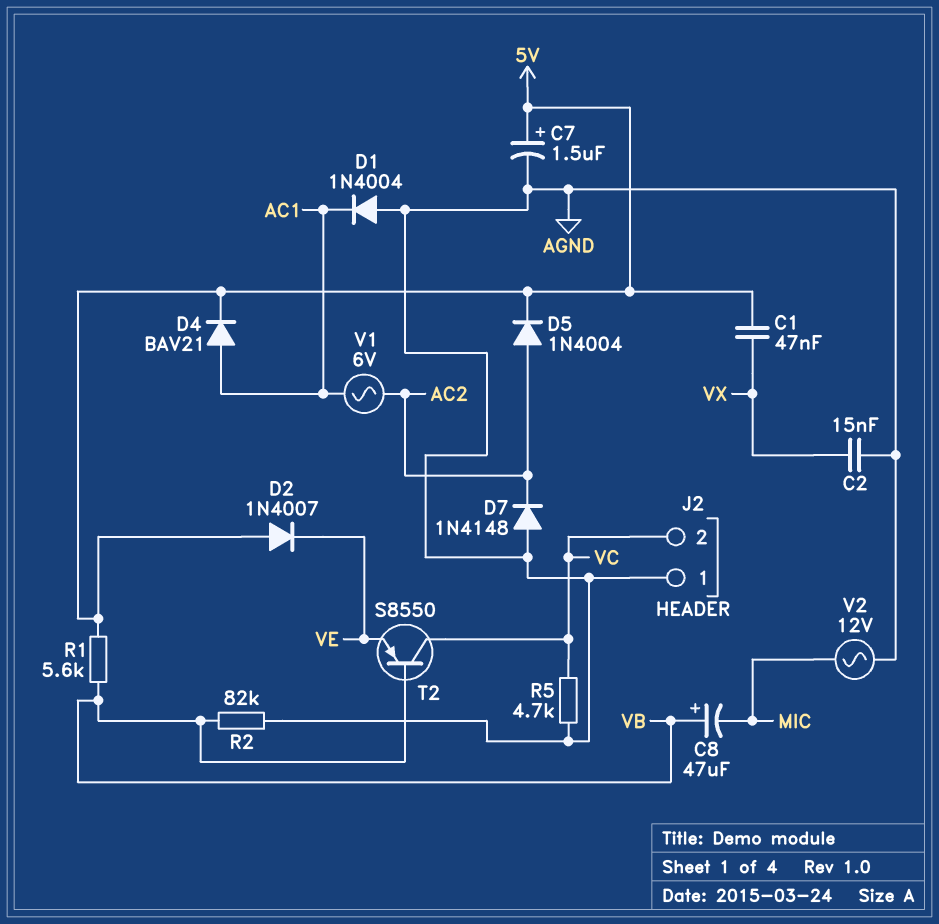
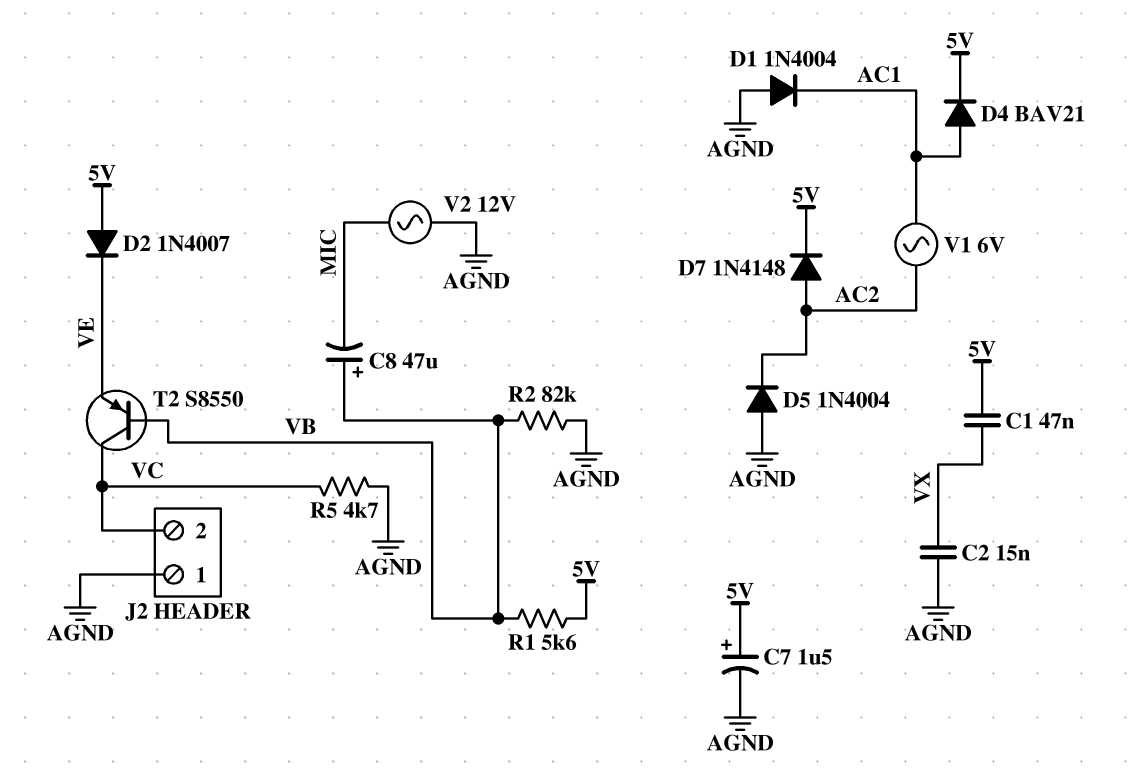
D5: diode 1N4004 (A AC2, K 5V) -> diode 1N4004 (A AGND, K AC2)
D7: diode 1N4148 (A AGND, K AC2) -> diode 1N4148 (A AC2, K 5V)

